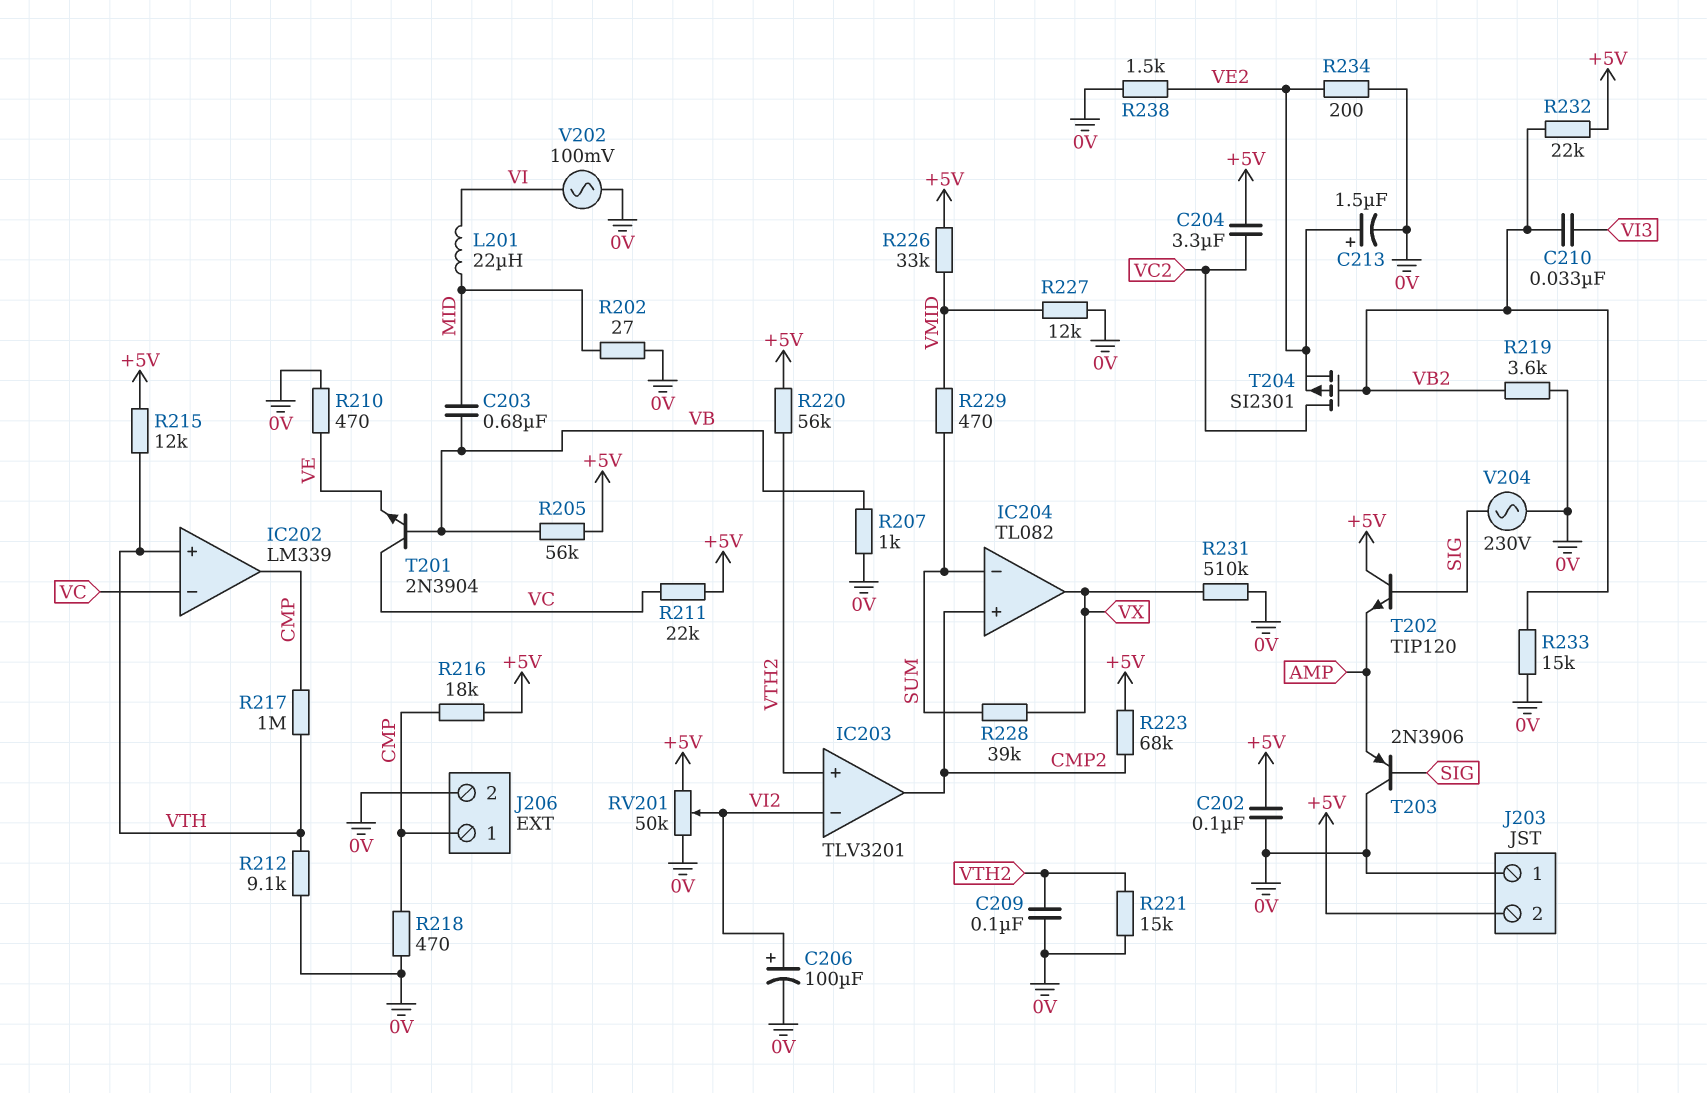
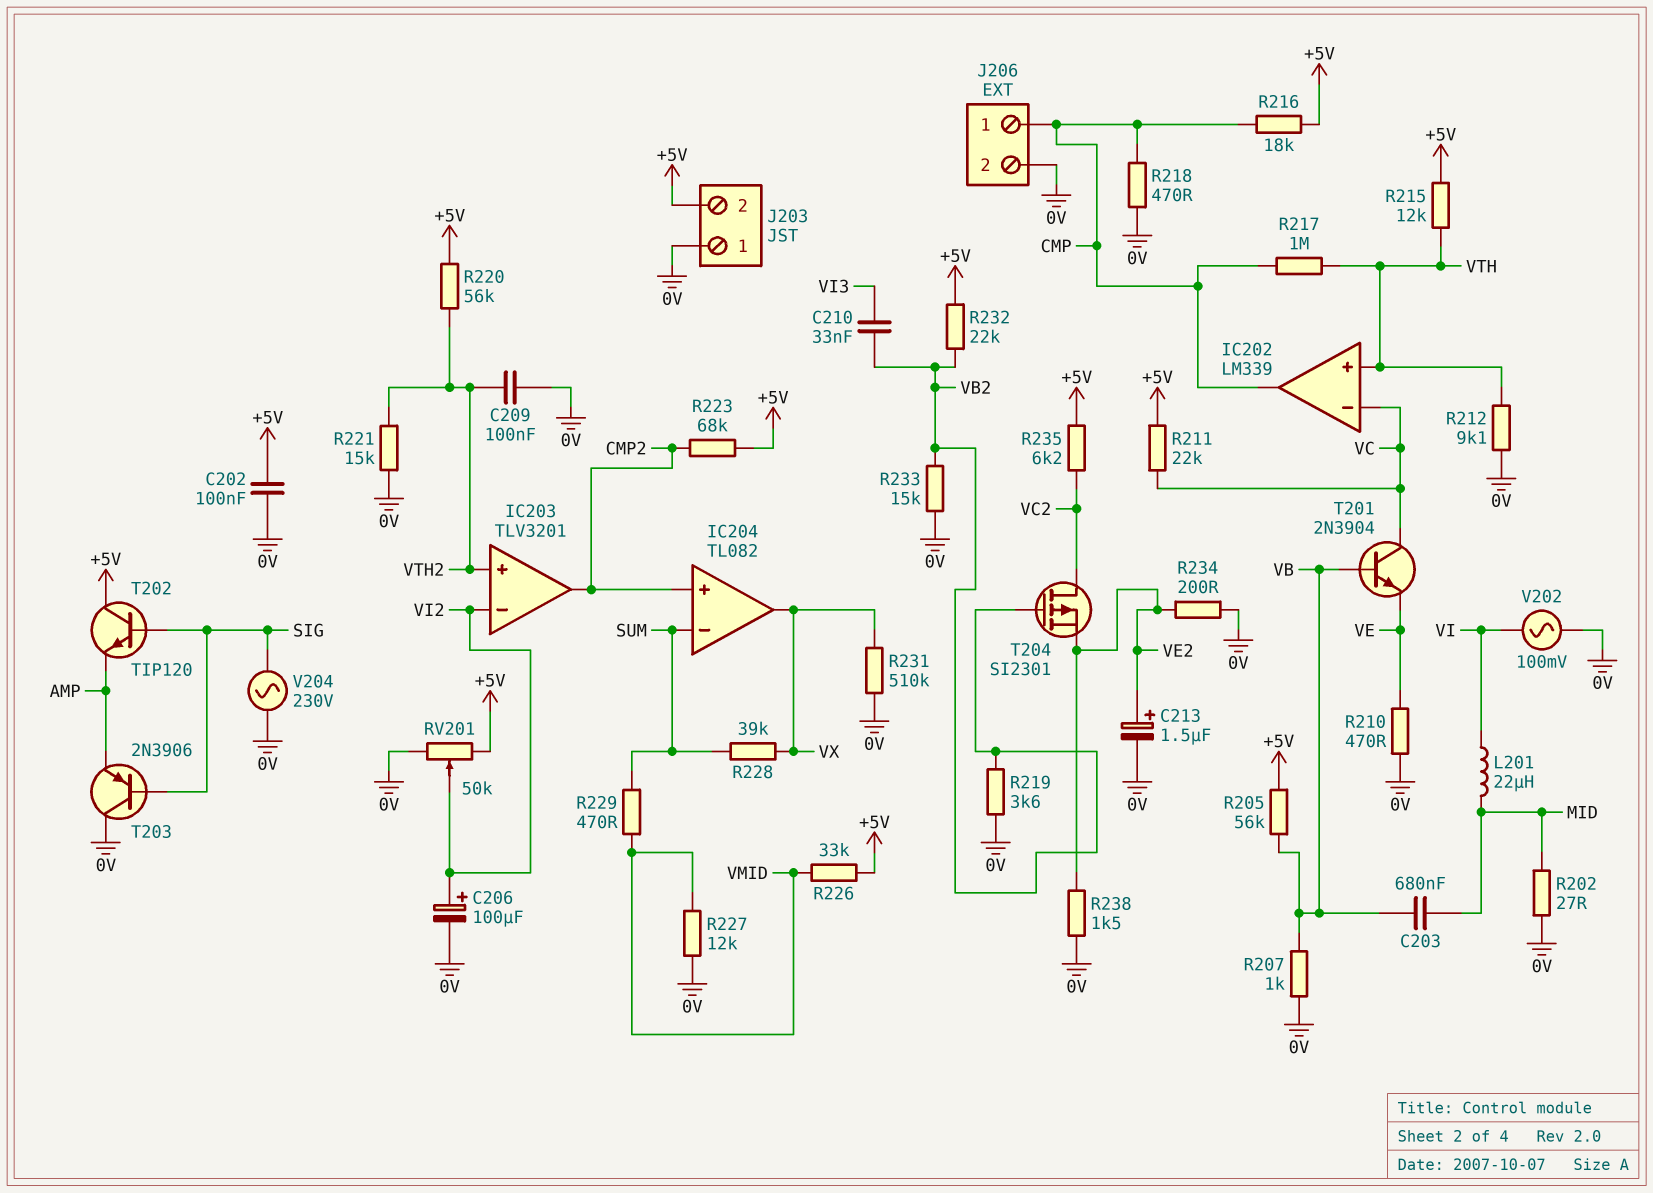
C204: 3.3uF (+5V, VC2) -> none
R235: none -> 6.2k (+5V, VC2)

